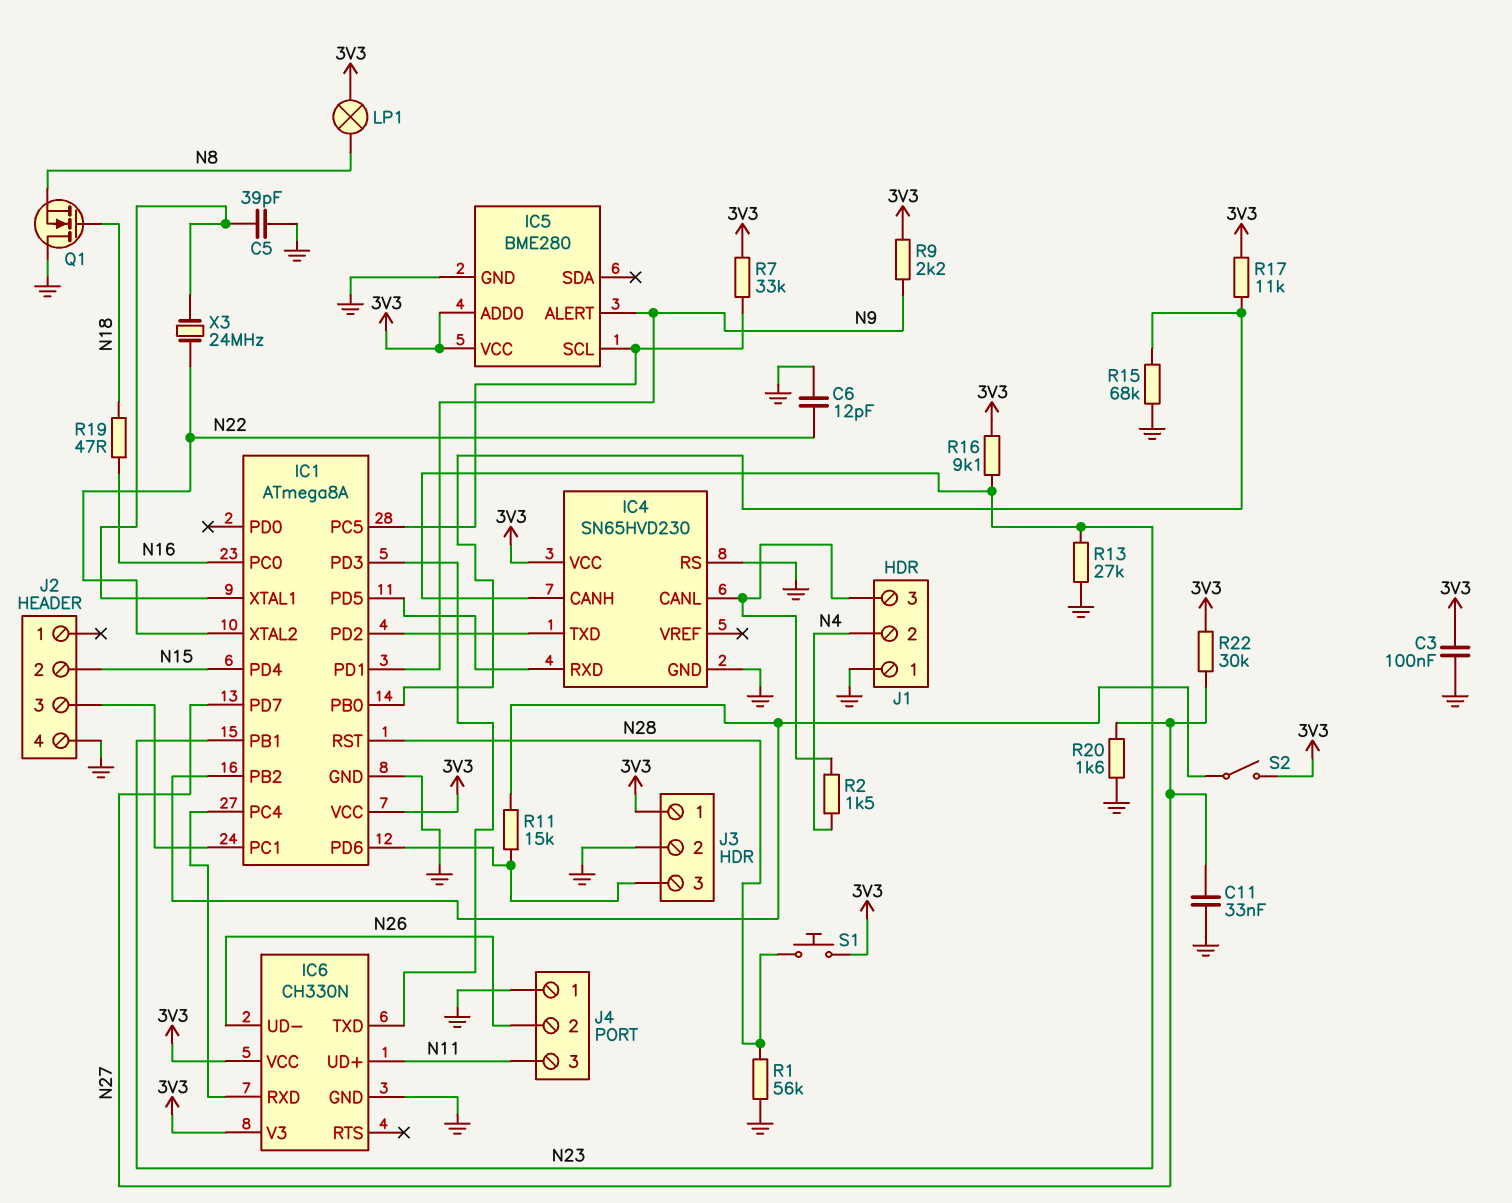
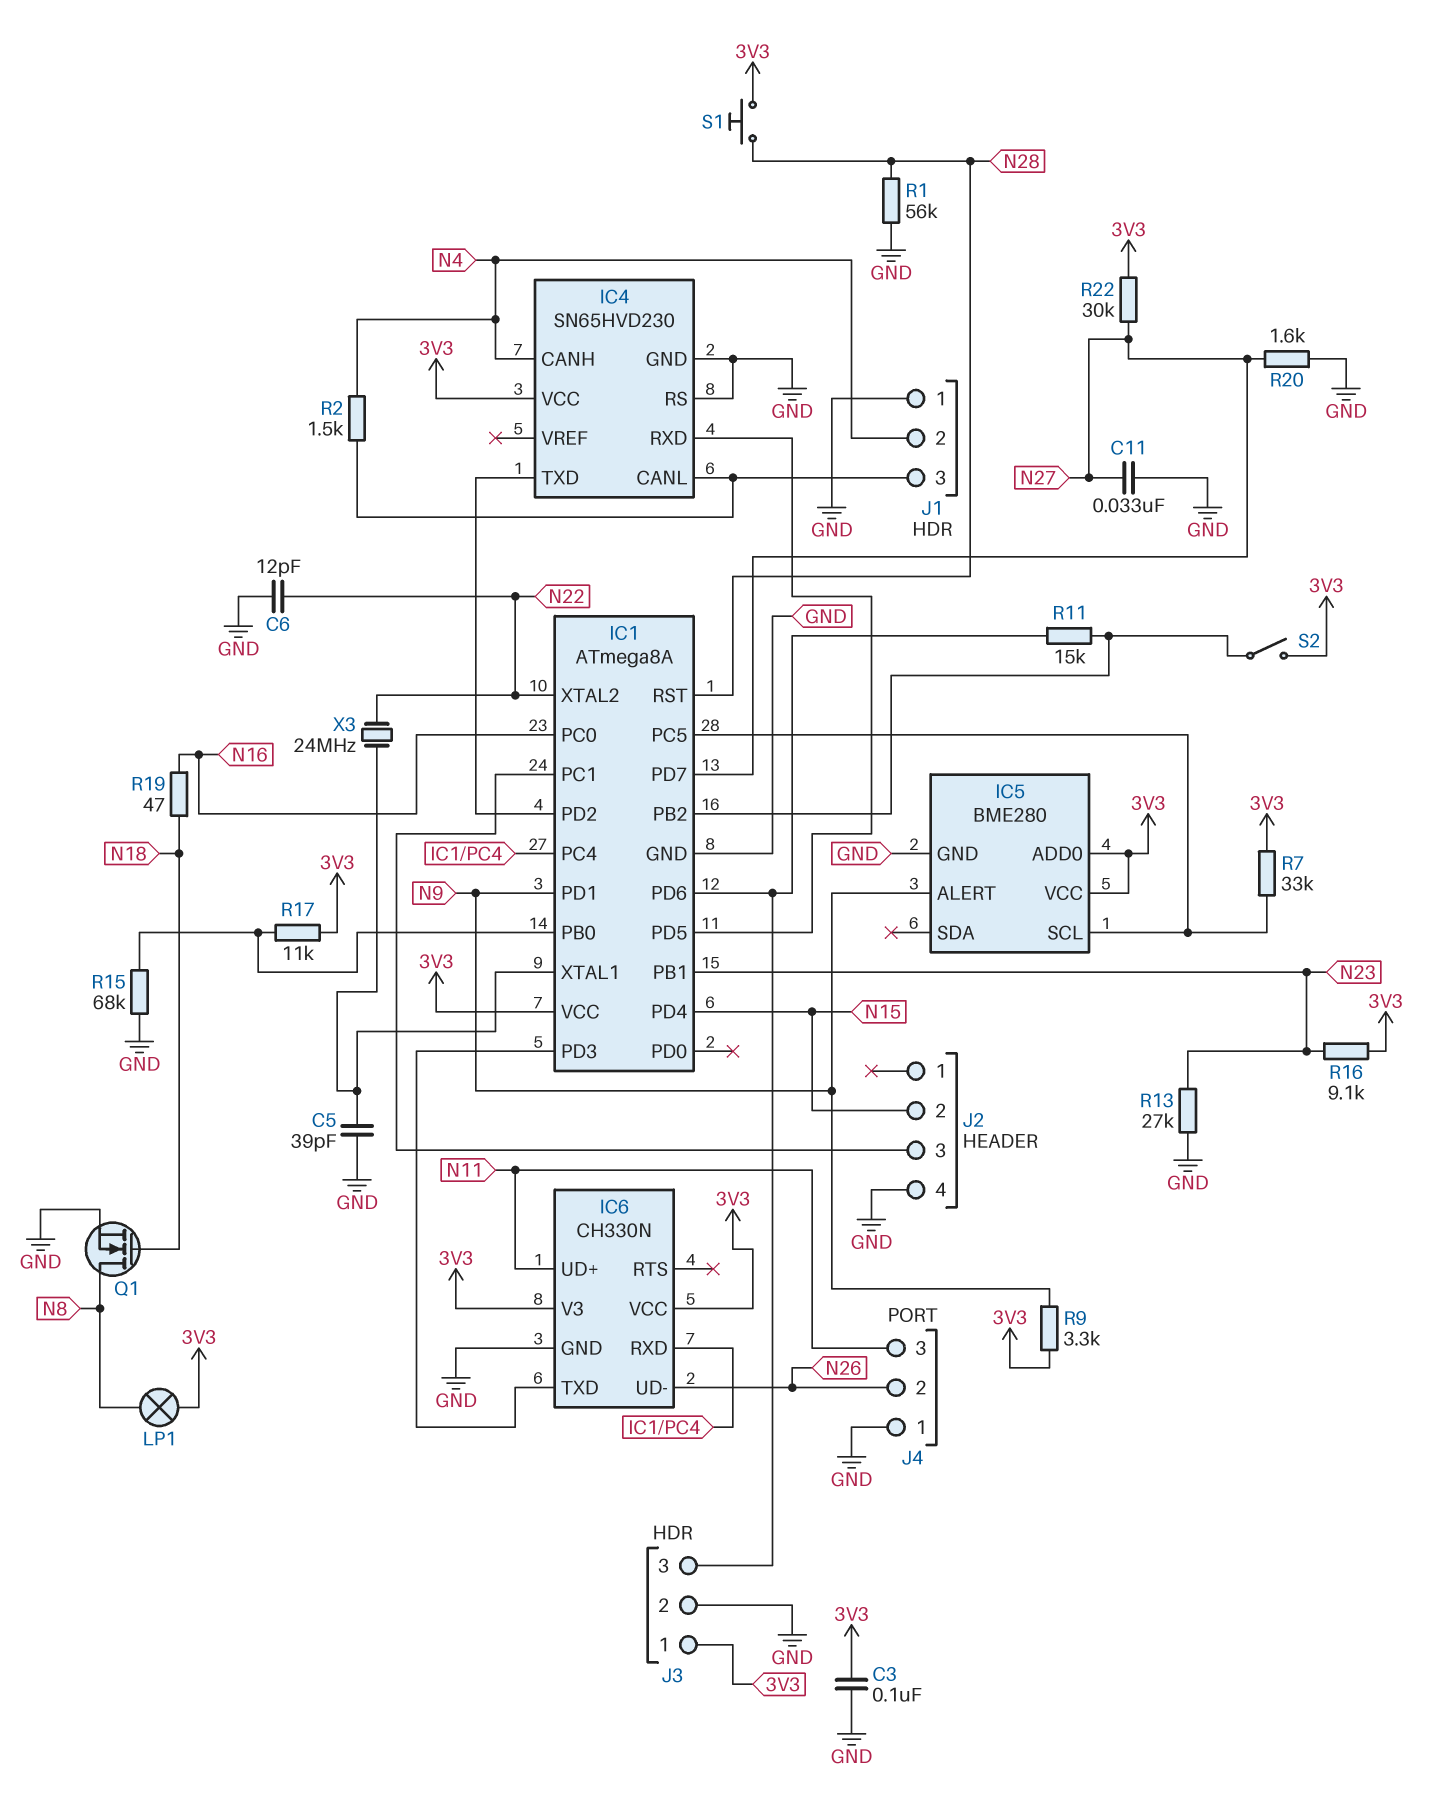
IC4 pin CANH: N23 -> N4
Q1: NMOS (G N18, D GND, S N8) -> NMOS (G N18, D N8, S GND)
R9: 2.2k (3V3, N9) -> 3.3k (3V3, N9)

